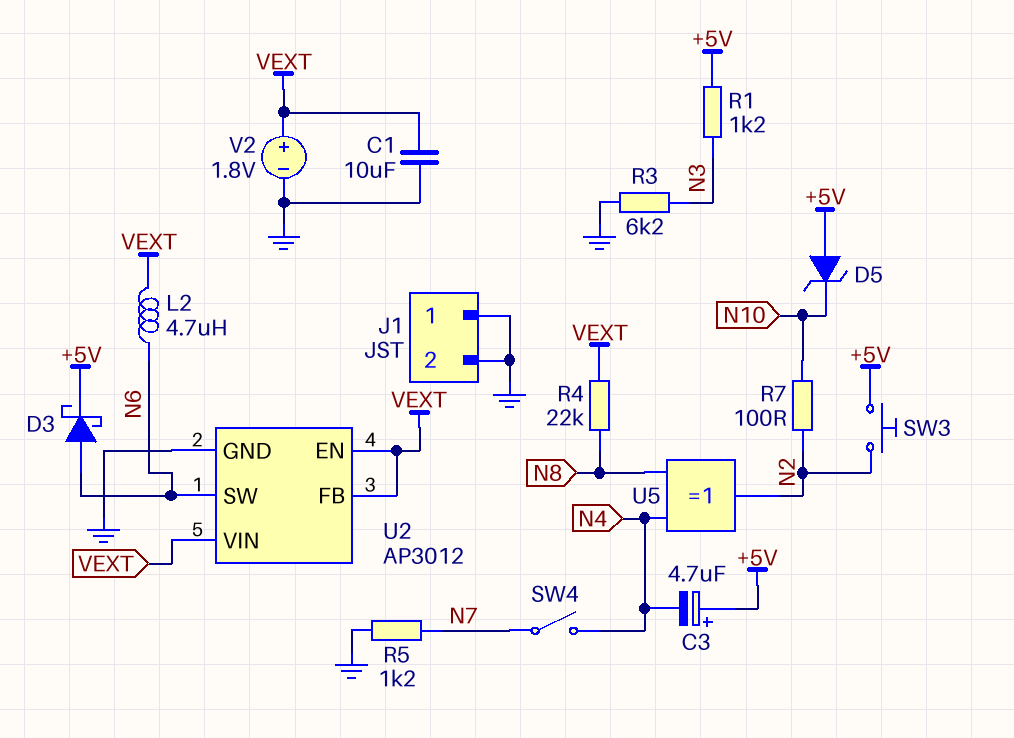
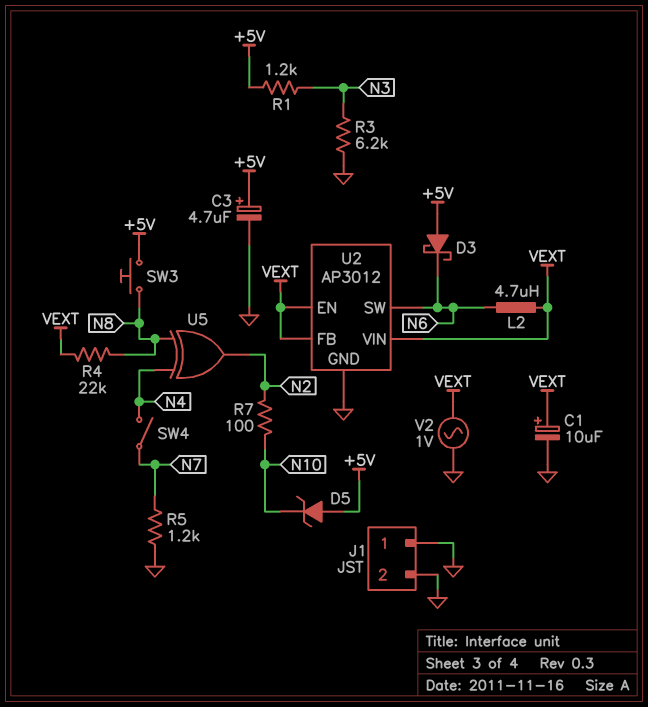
C1: 10uF (GND, VEXT) -> 10uF (plus VEXT, minus GND)
C3: 4.7uF (plus +5V, minus N4) -> 4.7uF (plus +5V, minus GND)
D3: schottky (A N6, K +5V) -> schottky (A +5V, K N6)
SW3: button (+5V, N2) -> button (+5V, N8)
V2: 1.8V (plus VEXT, minus GND) -> AC 1V (GND, VEXT)

